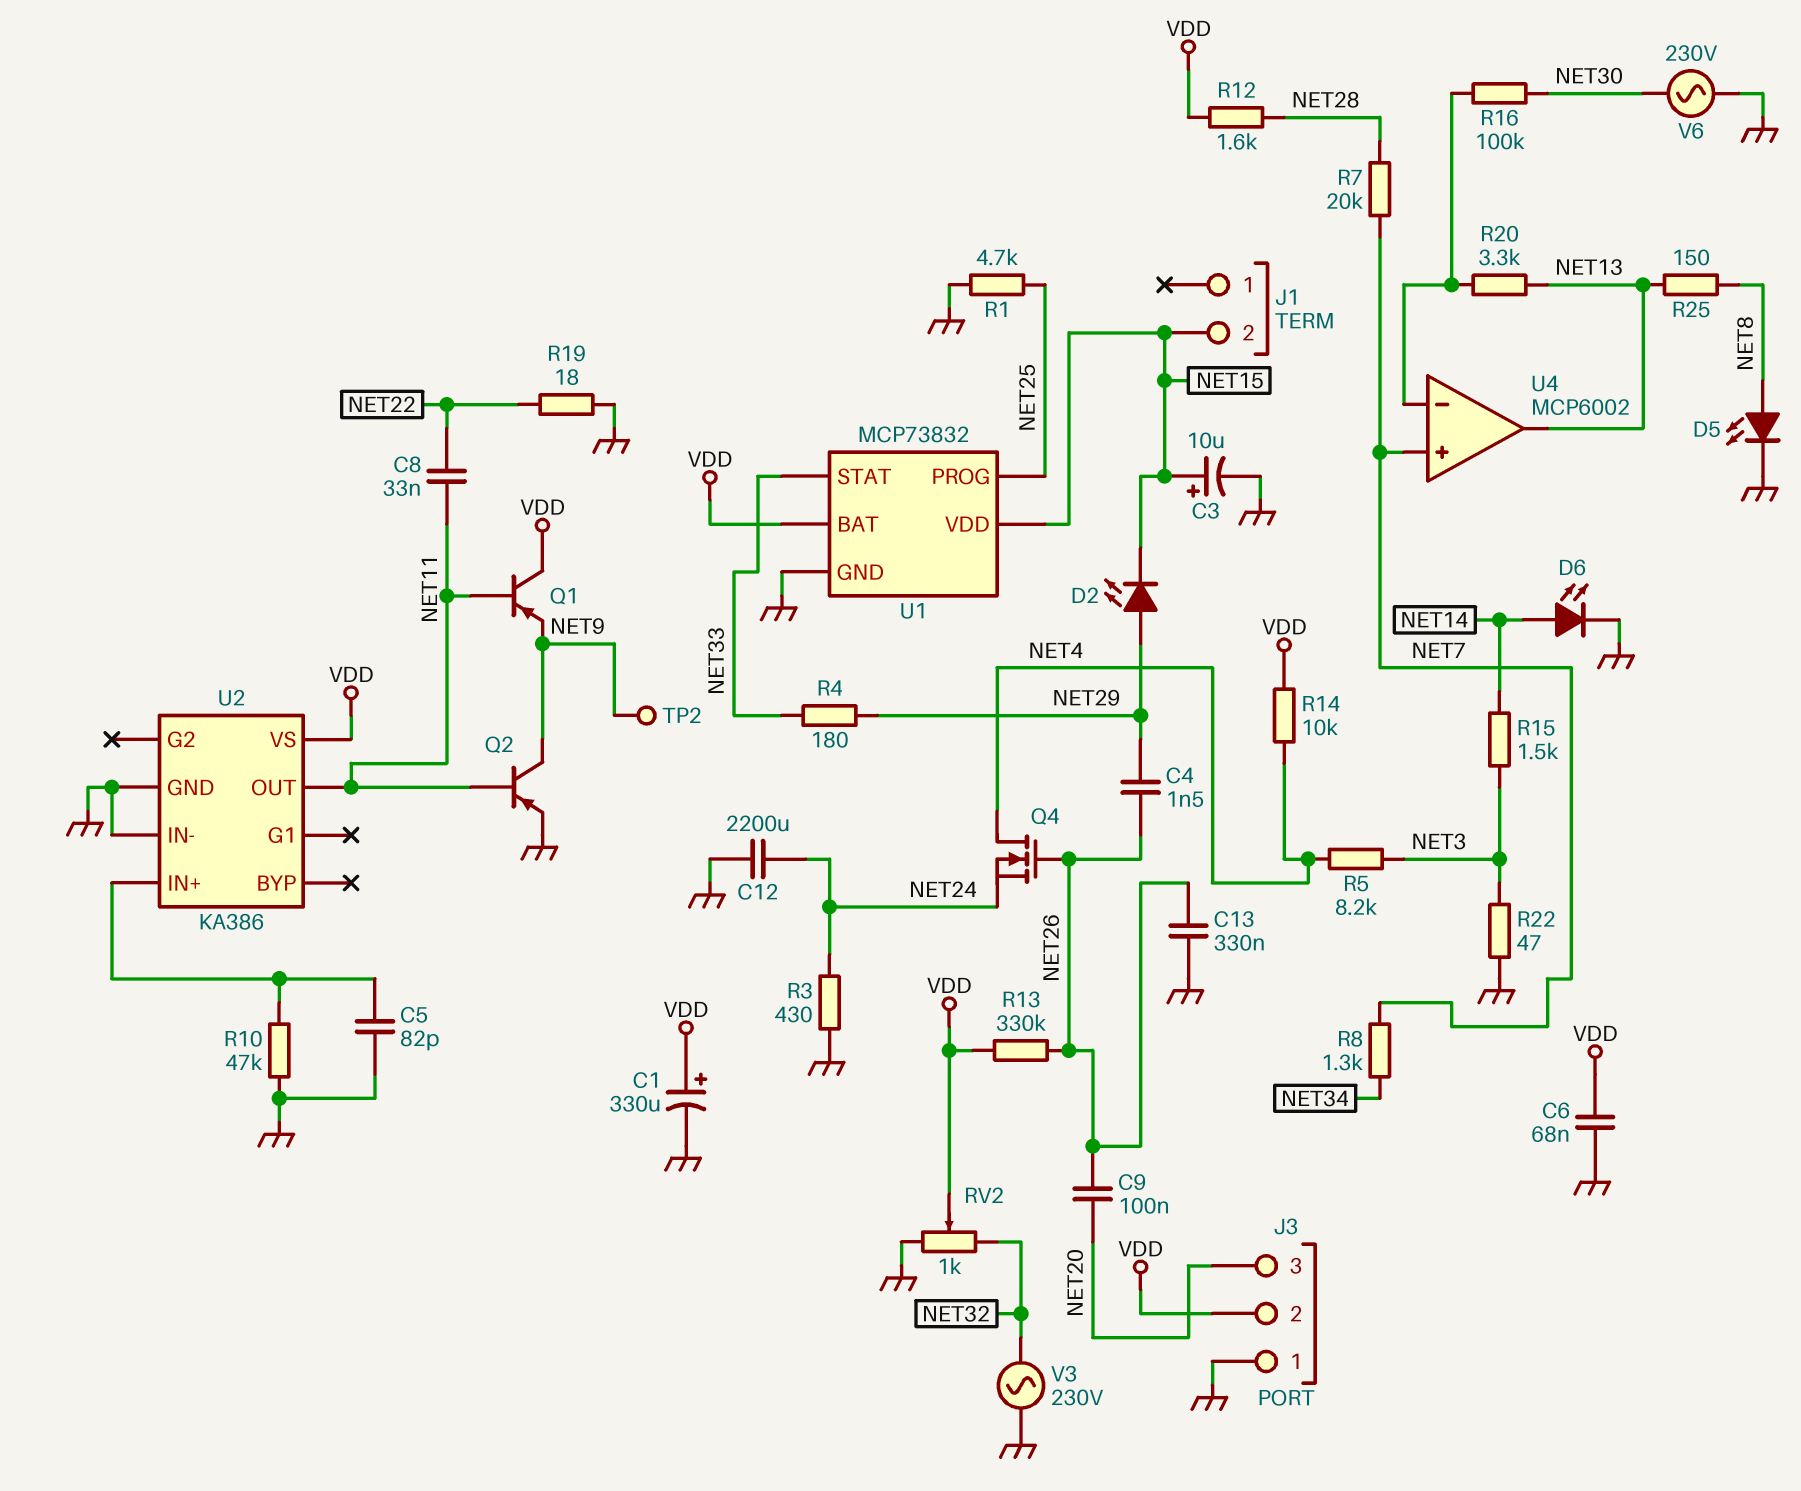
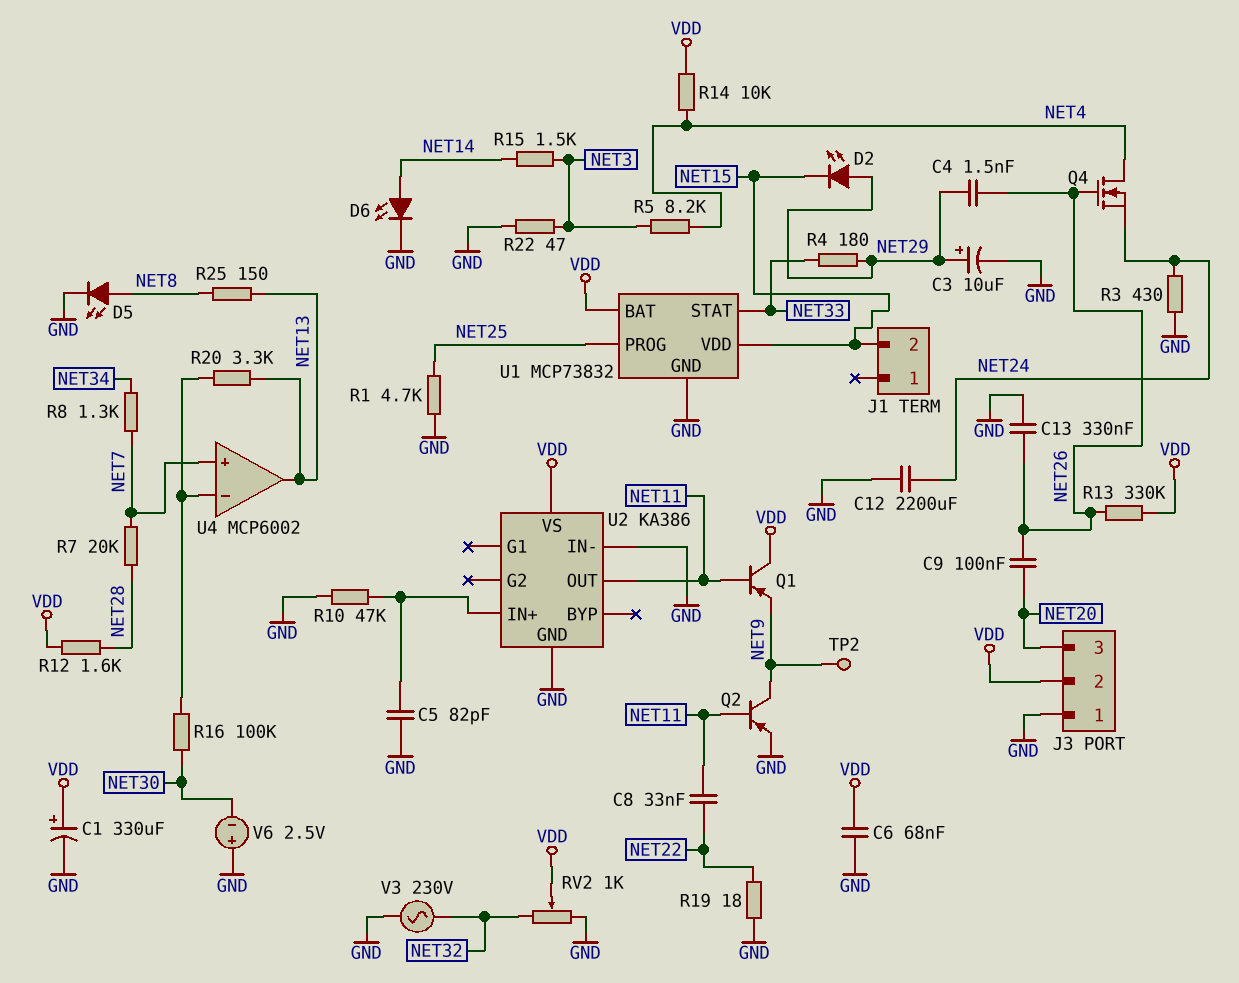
C3: 10uF (plus NET15, minus GND) -> 10uF (plus NET29, minus GND)
V6: AC 230V (GND, NET30) -> 2.5V (plus GND, minus NET30)

